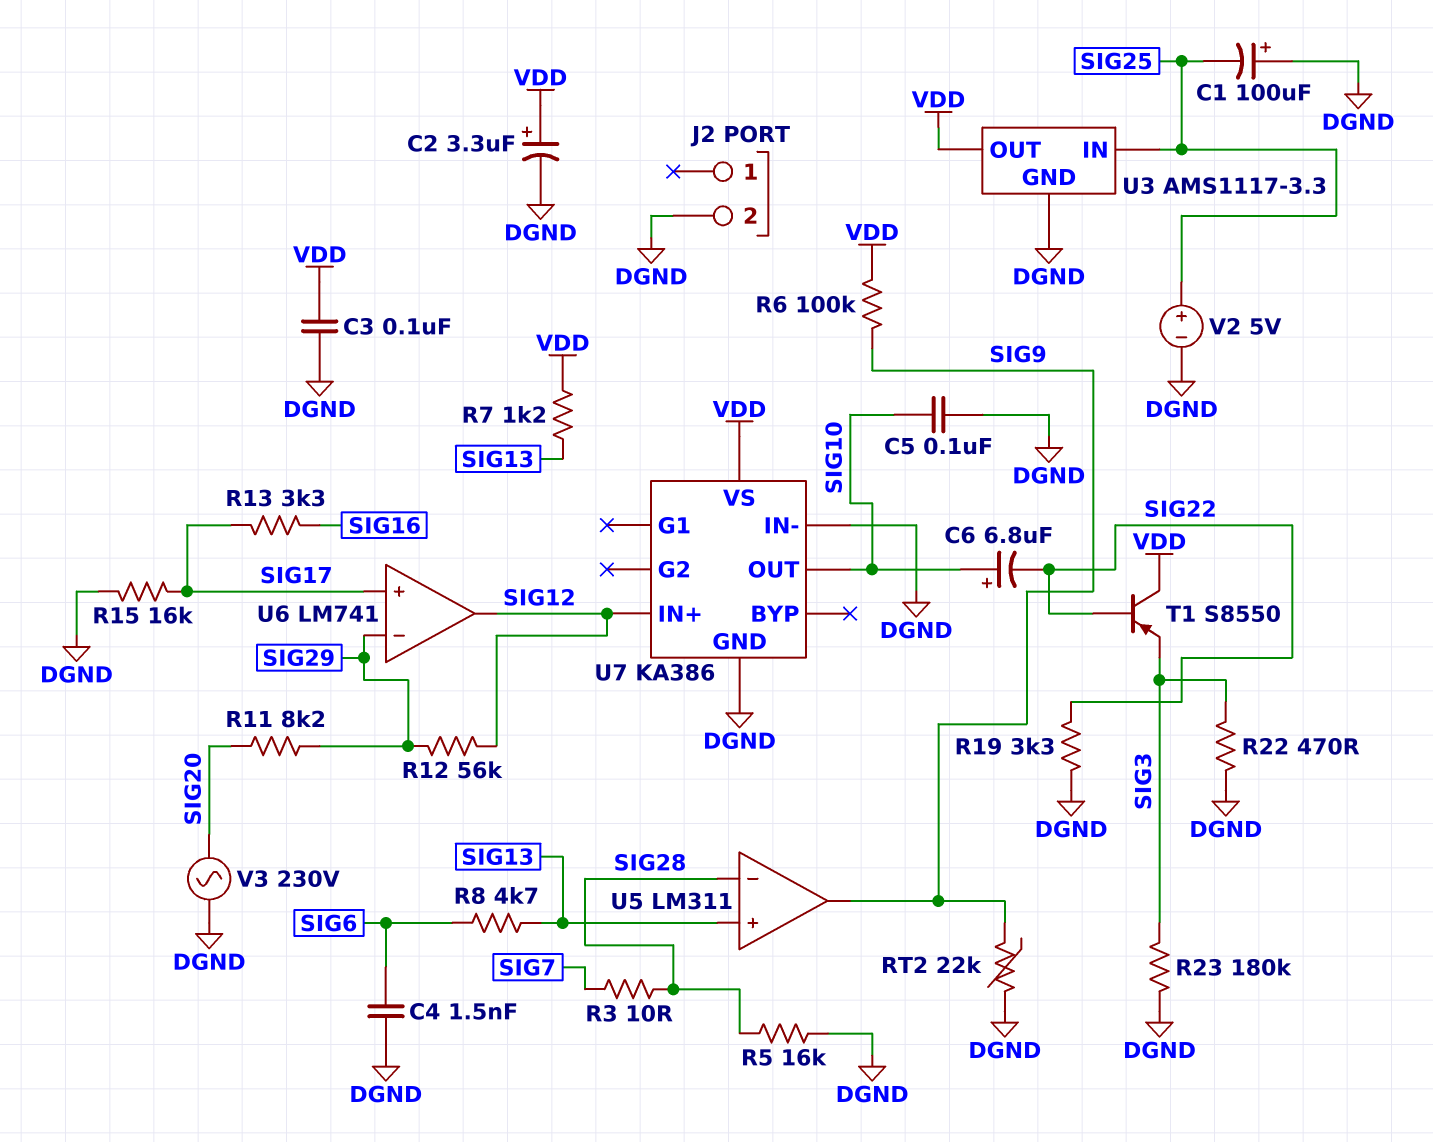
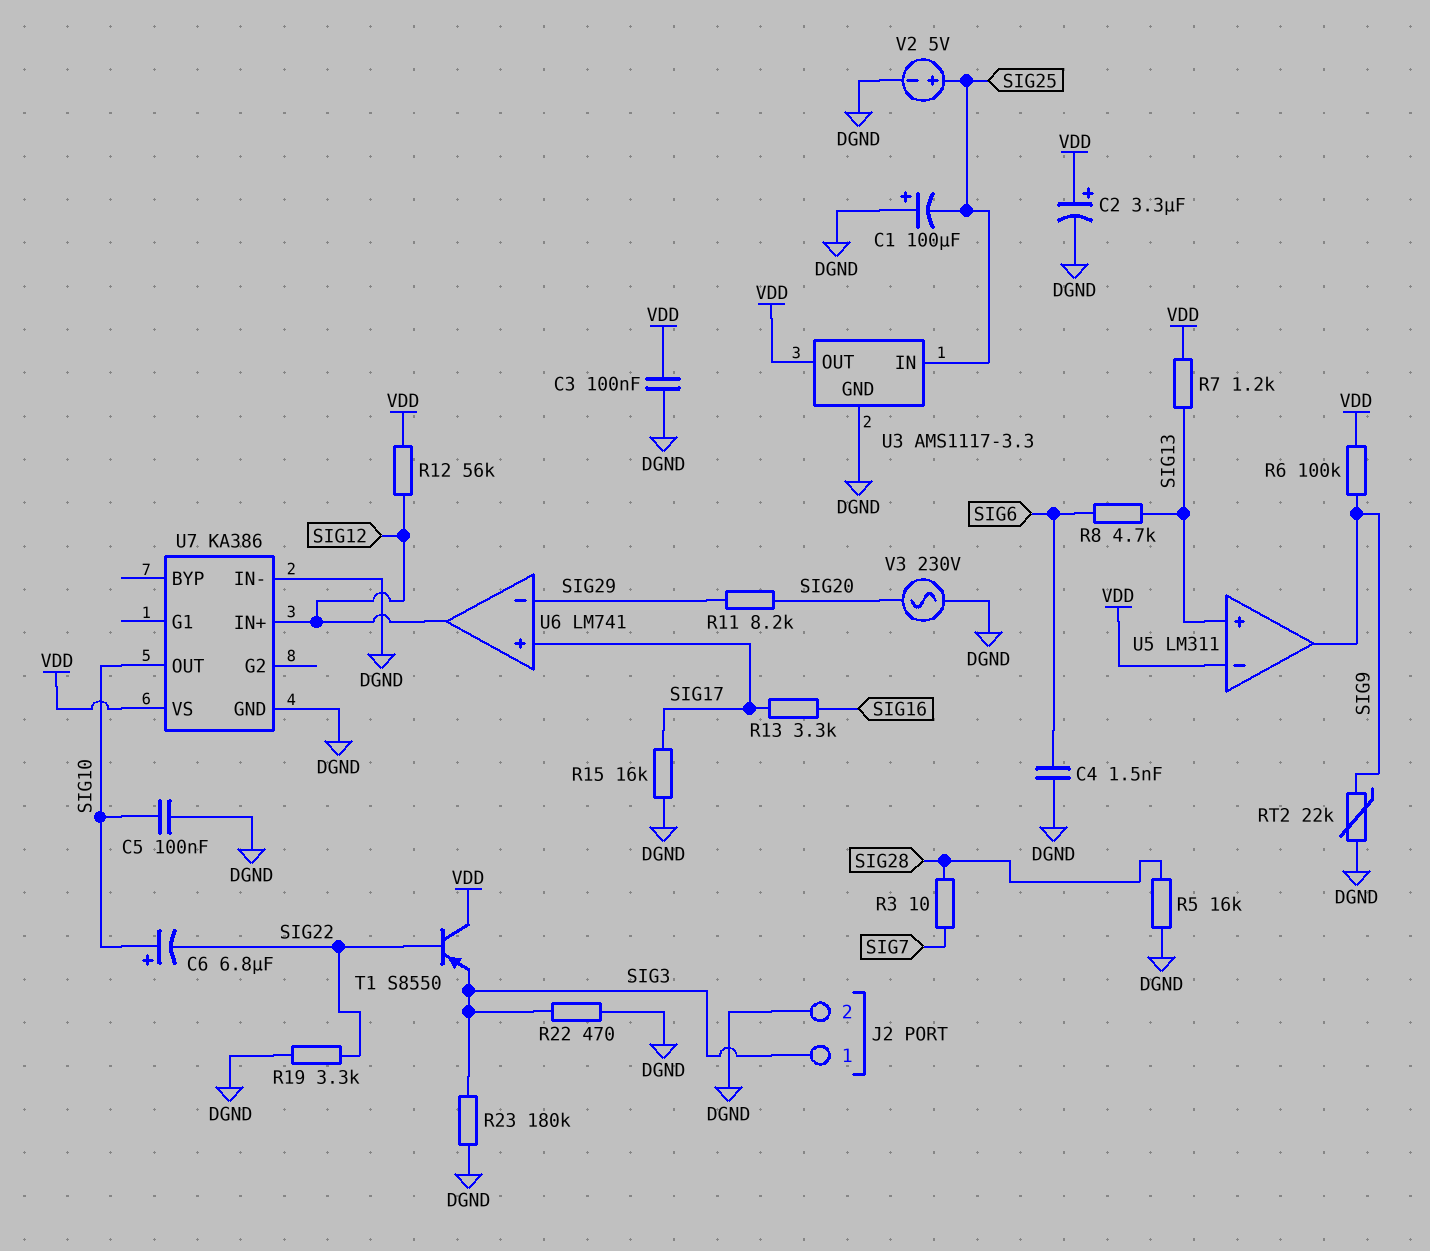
J2 pin 1: none -> SIG3
R12: 56k (SIG12, SIG29) -> 56k (SIG12, VDD)
U5 pin in-: SIG28 -> VDD

